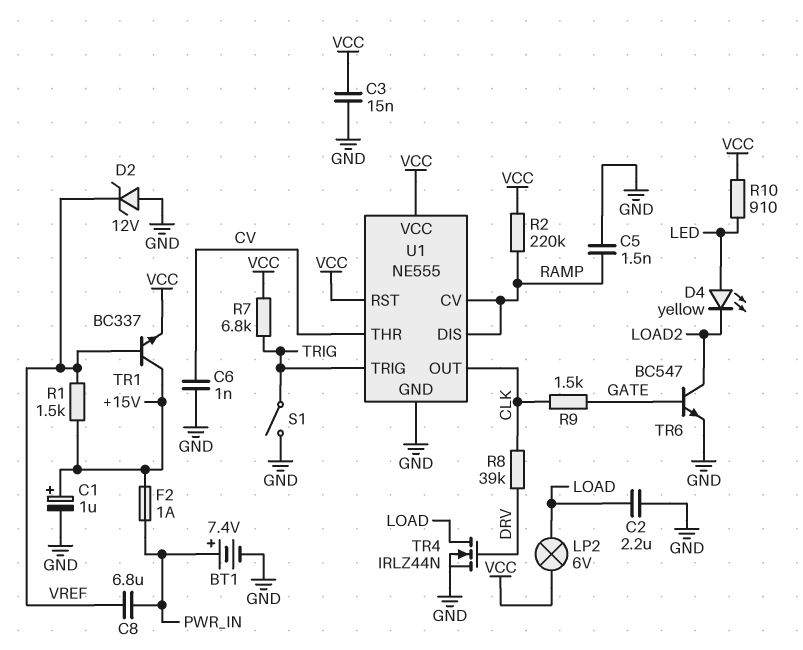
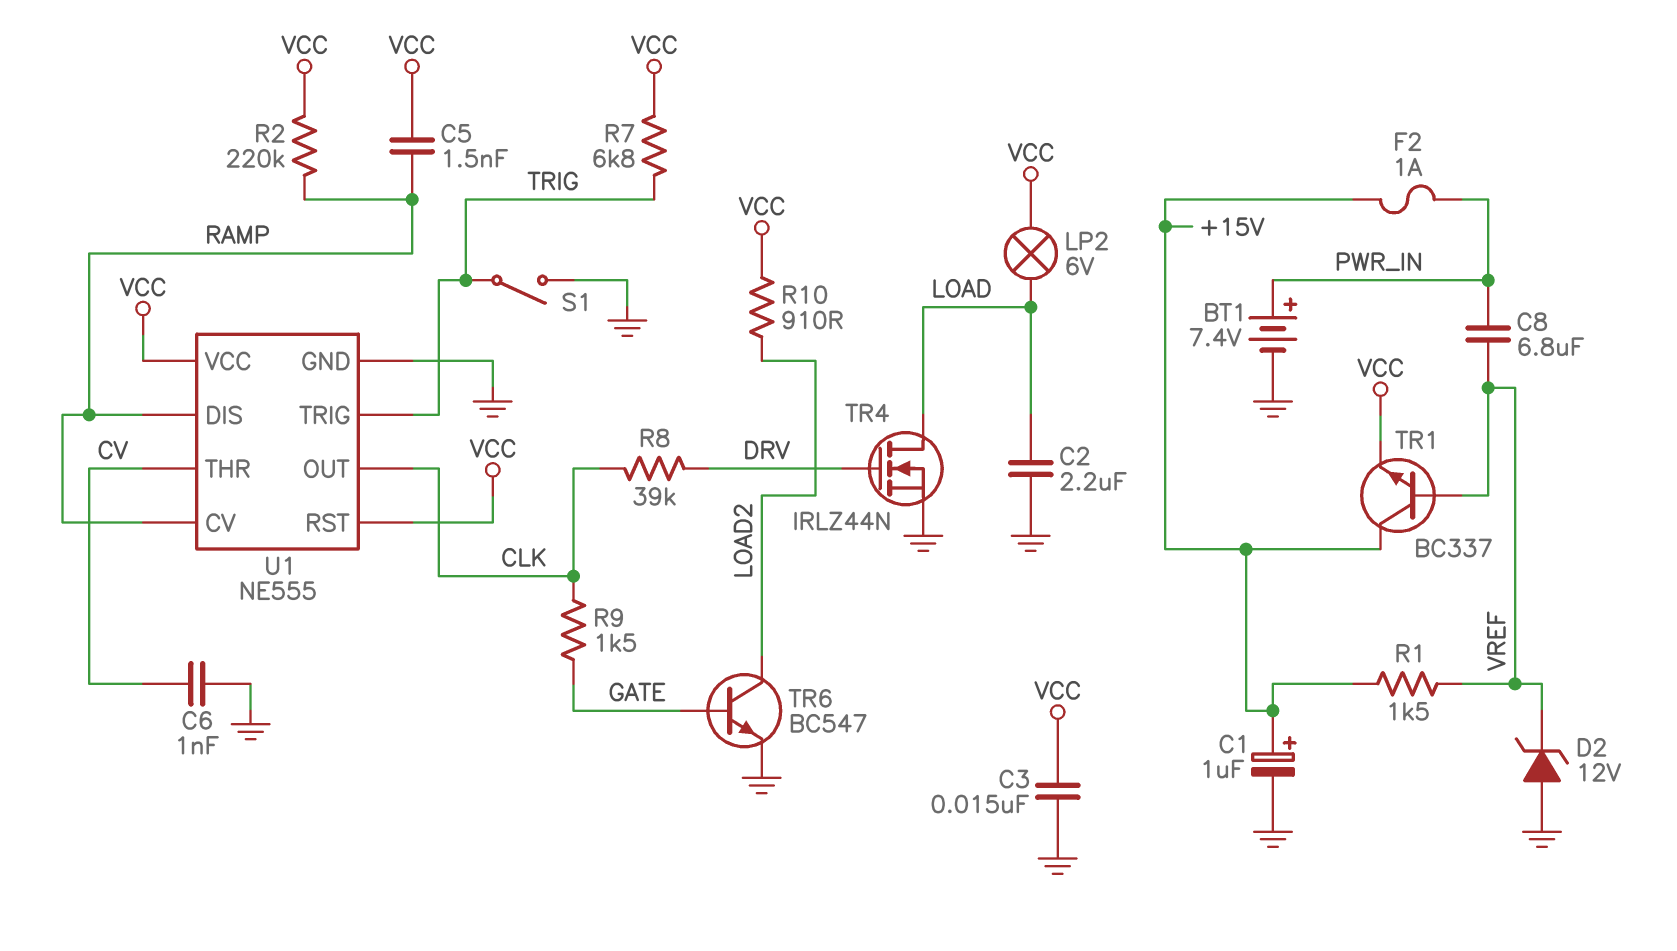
C5: 1.5nF (GND, RAMP) -> 1.5nF (RAMP, VCC)
D4: LED yellow (A LED, K LOAD2) -> none
R10: 910 (LED, VCC) -> 910 (LOAD2, VCC)

